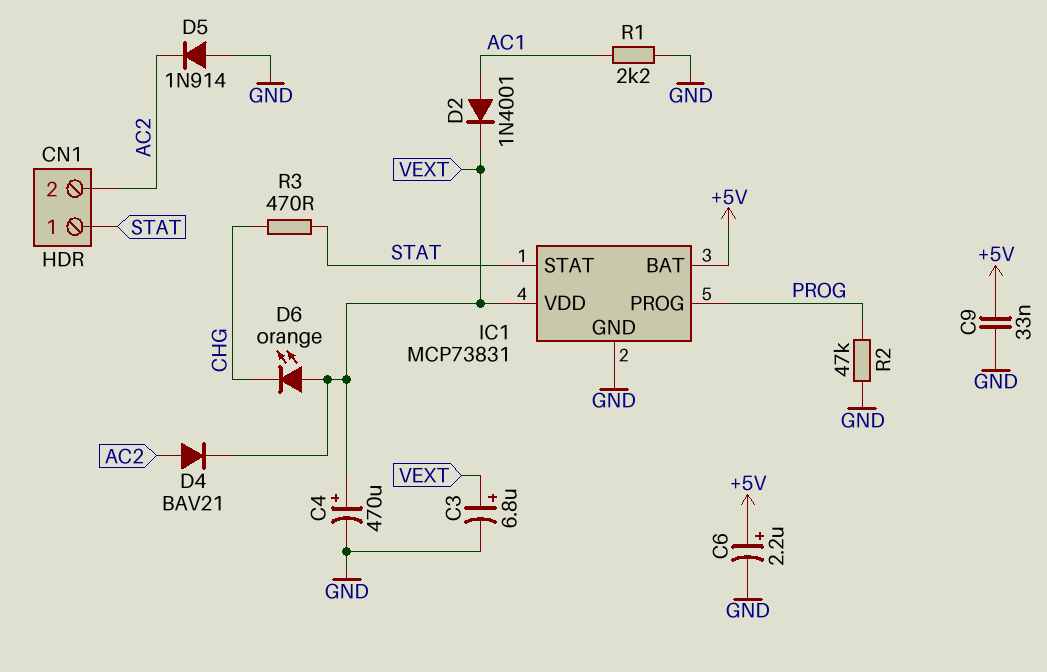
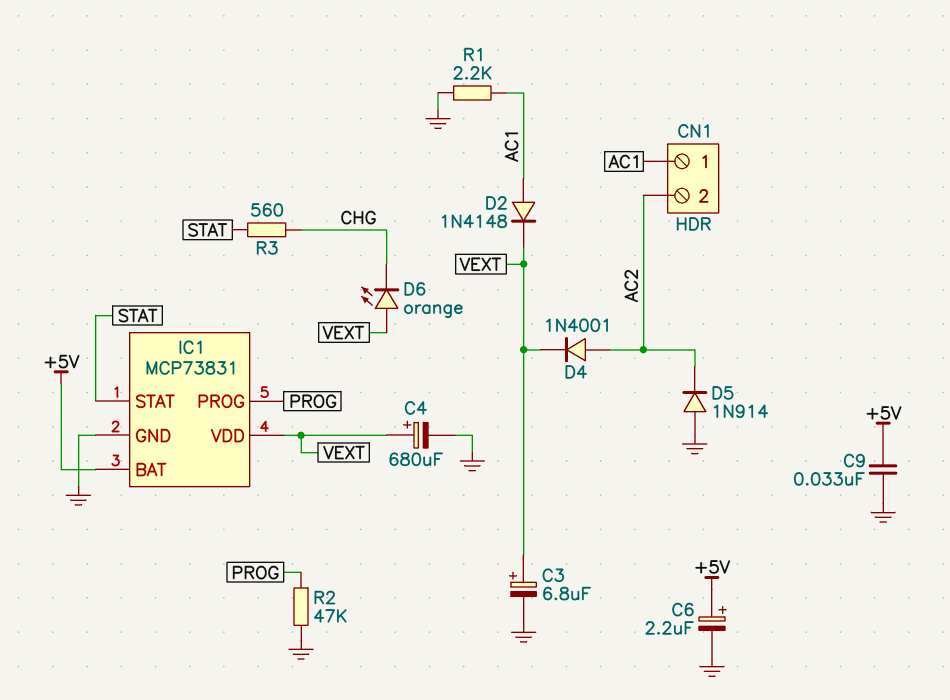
C4: 470uF (plus VEXT, minus GND) -> 680uF (plus VEXT, minus GND)
CN1 pin 1: STAT -> AC1
D2: diode 1N4001 (A AC1, K VEXT) -> diode 1N4148 (A AC1, K VEXT)
D4: diode BAV21 (A AC2, K VEXT) -> diode 1N4001 (A AC2, K VEXT)
R3: 470 (CHG, STAT) -> 560 (CHG, STAT)

